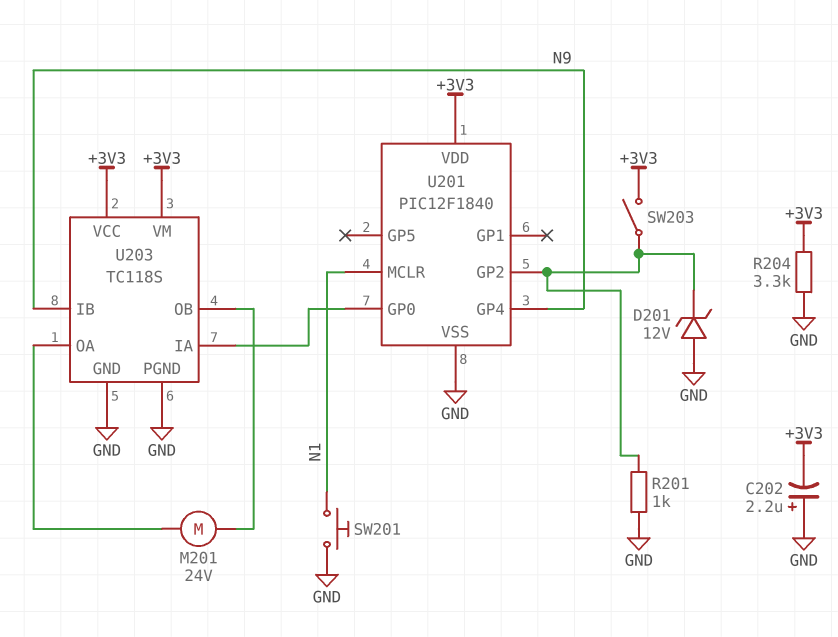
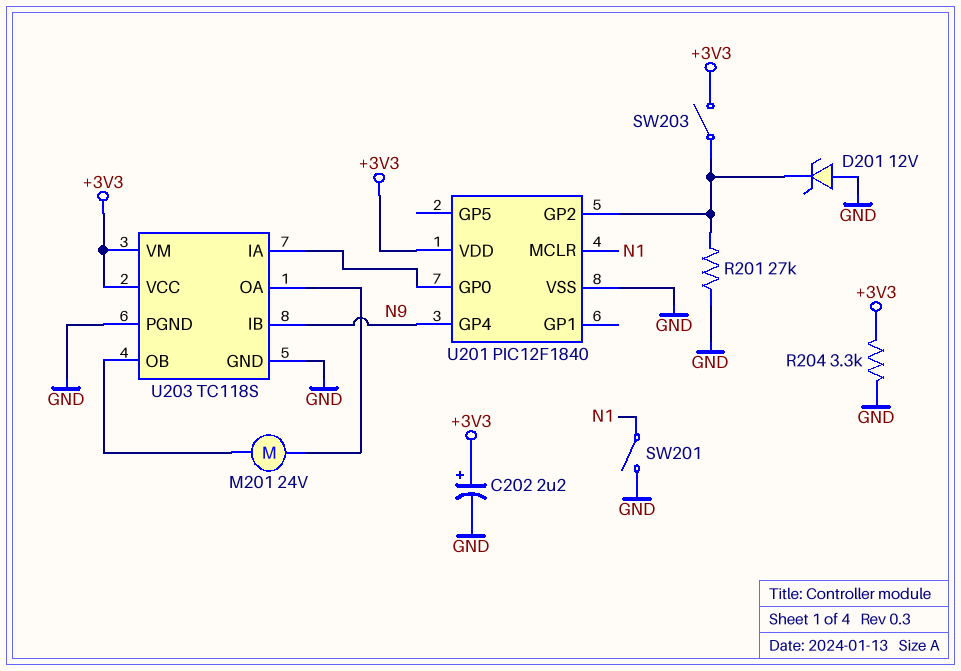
C202: 2.2uF (plus GND, minus +3V3) -> 2.2uF (plus +3V3, minus GND)
R201: 1k (GND, U201/GP2) -> 27k (GND, U201/GP2)
SW201: button (GND, N1) -> switch (GND, N1)

